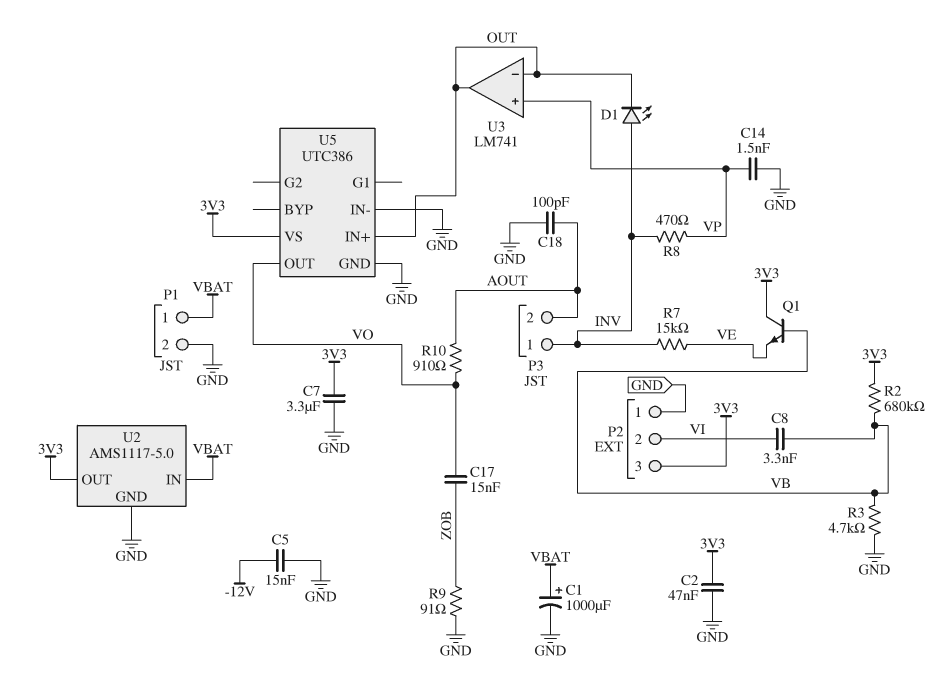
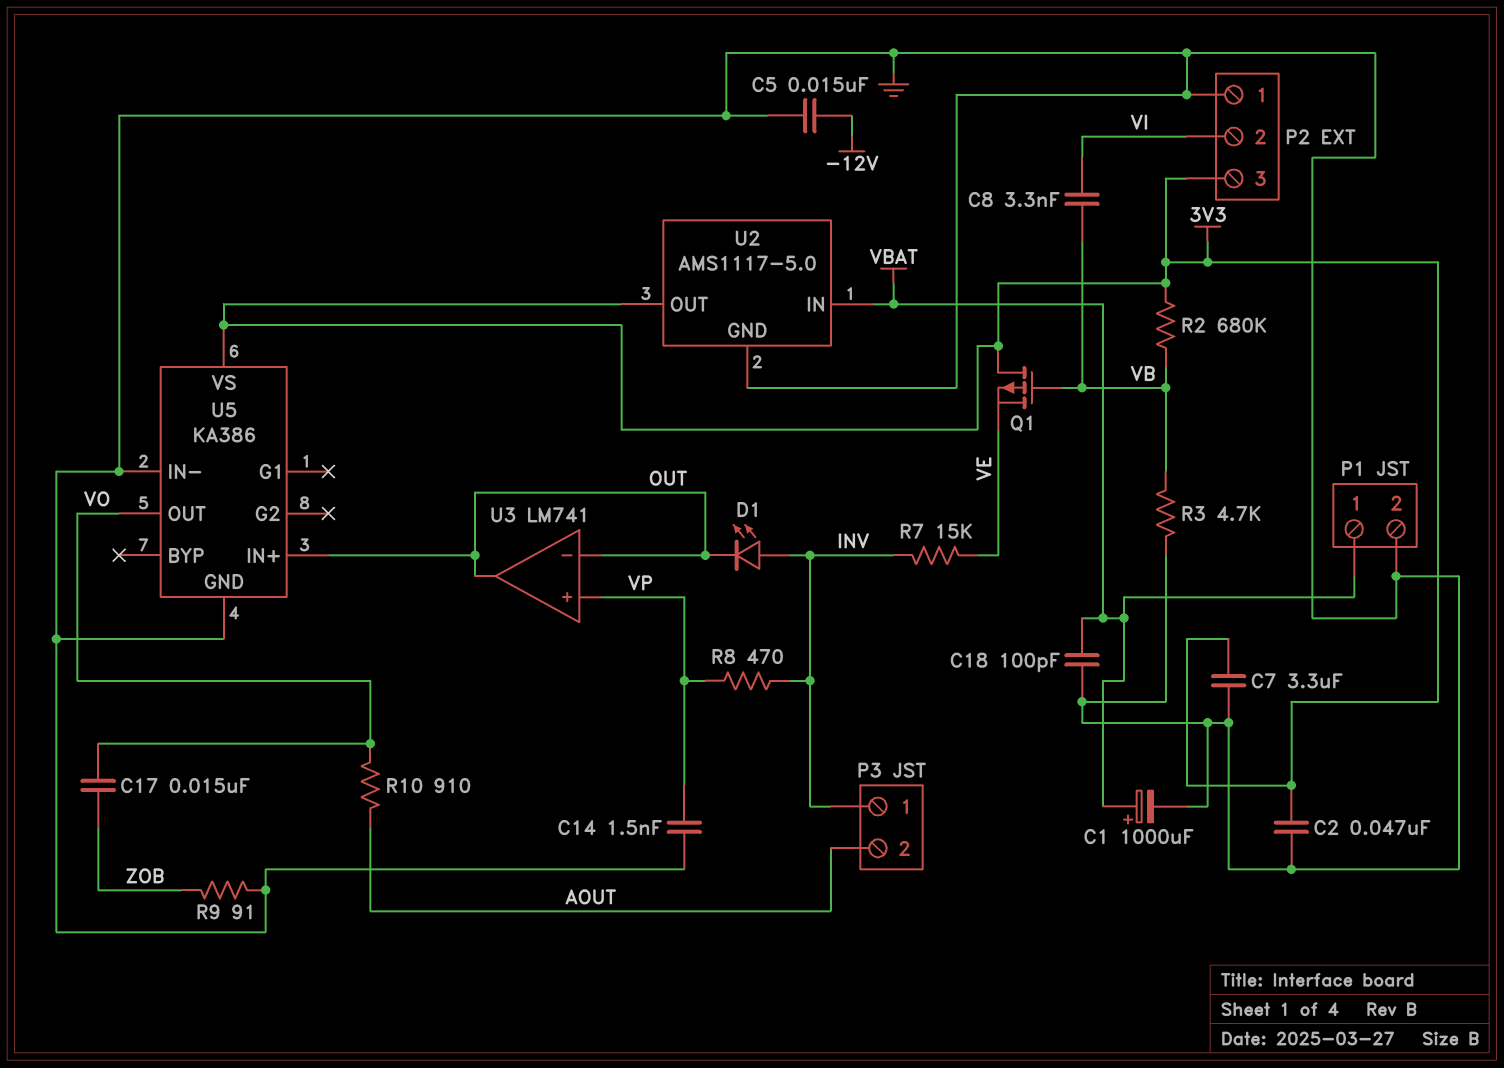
C18: 100pF (AOUT, GND) -> 100pF (GND, VBAT)
Q1: NPN (B VB, C 3V3, E VE) -> PMOS (G VB, D 3V3, S VE)
U5: UTC386 -> KA386

